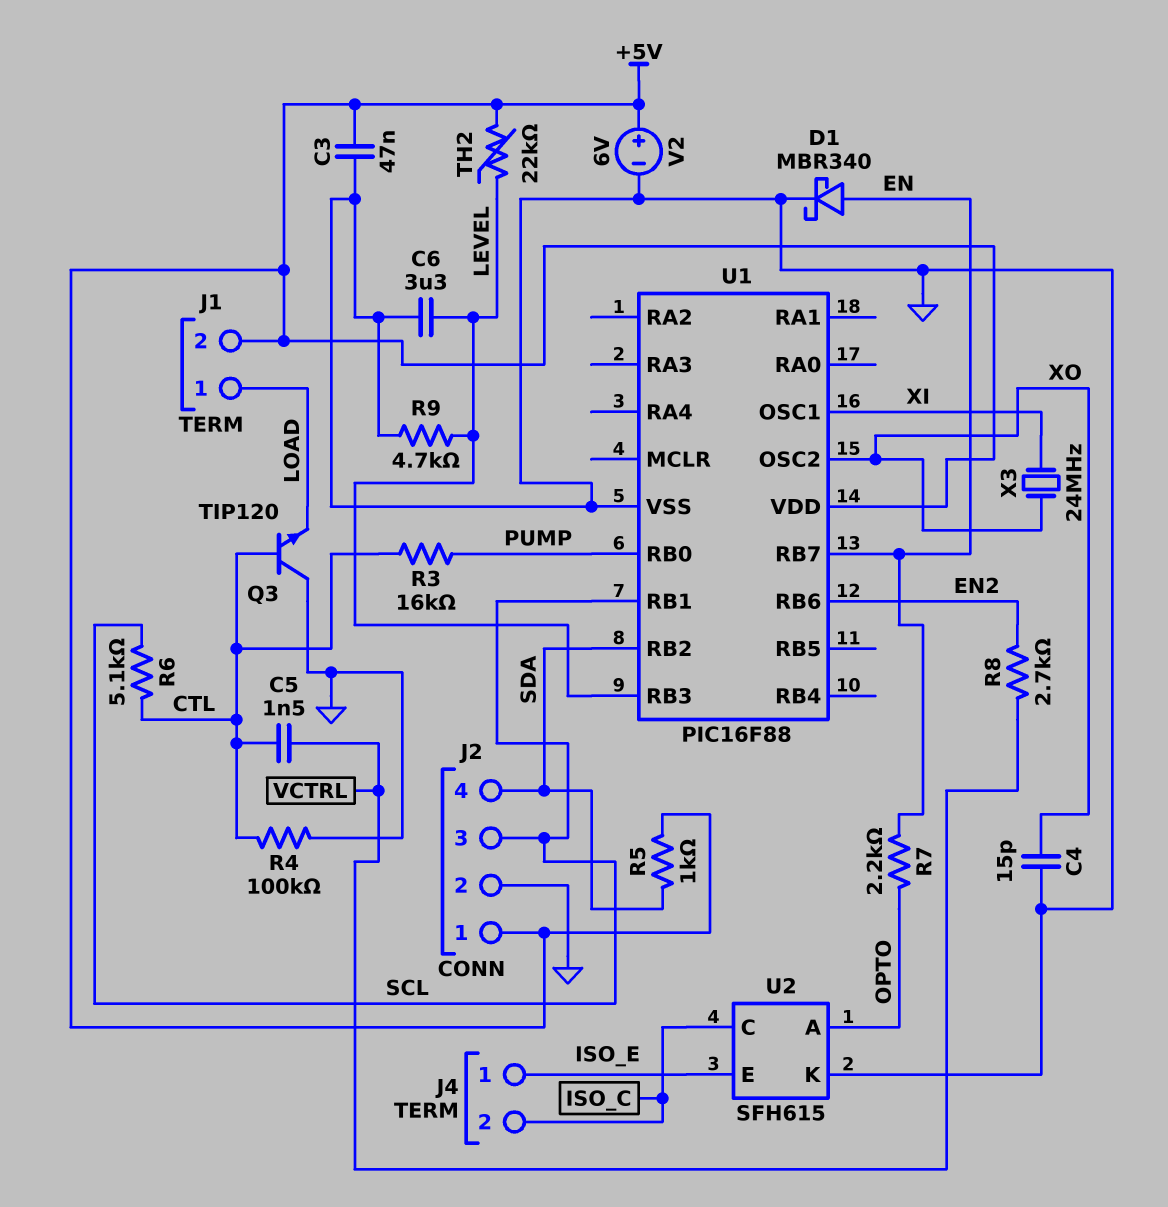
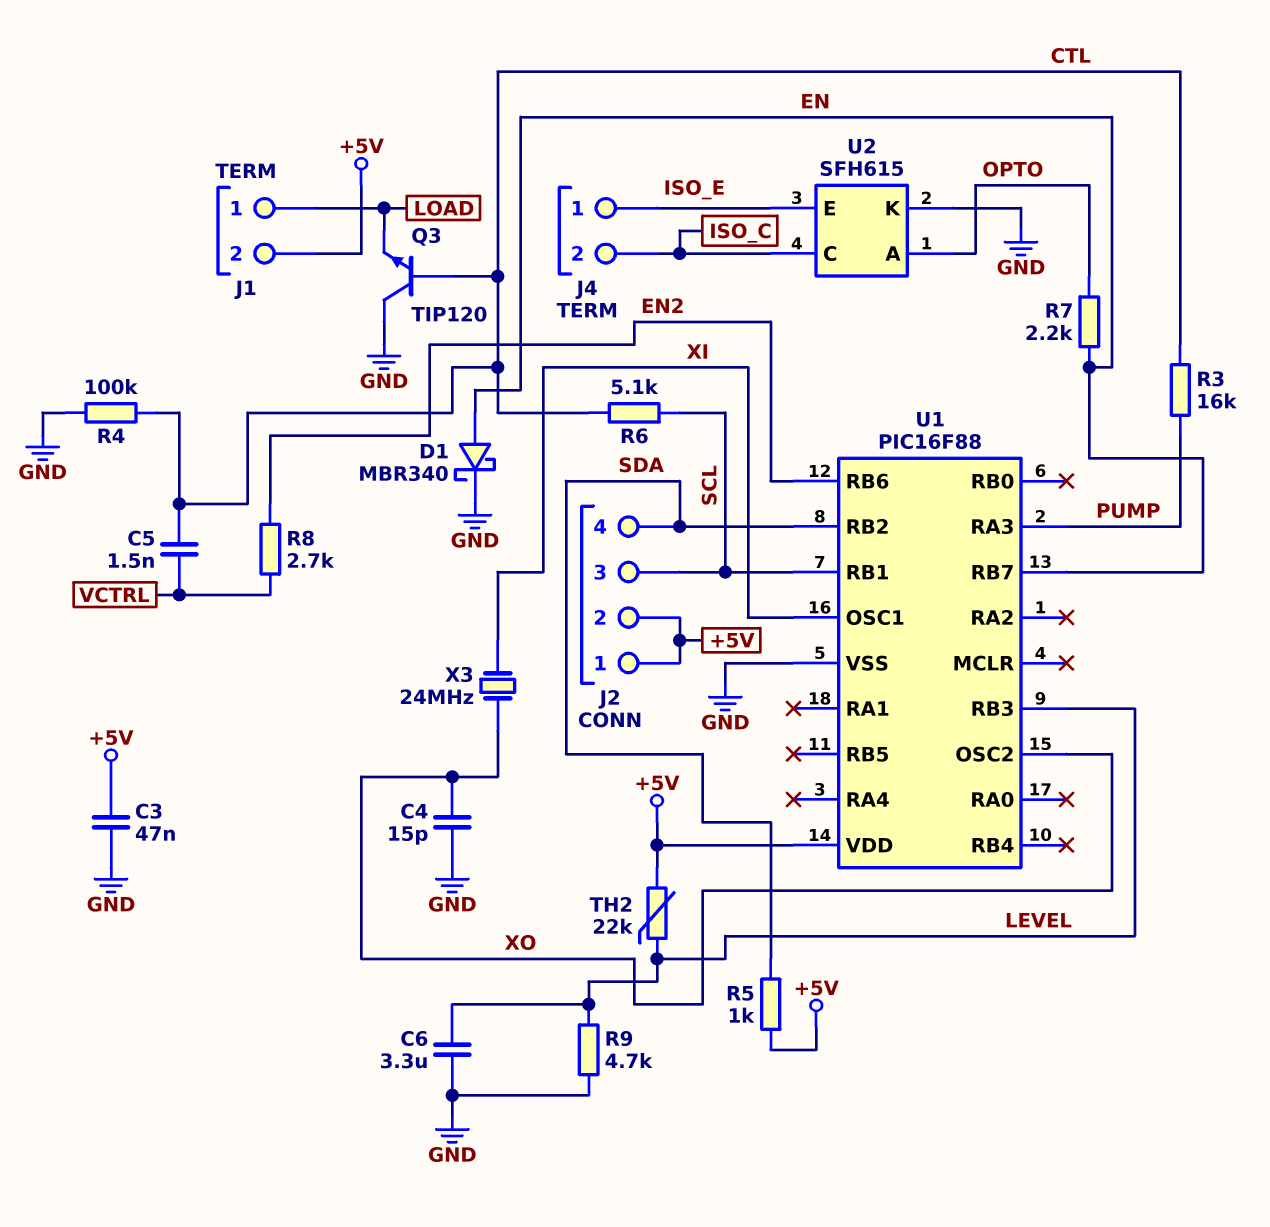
J2 pin 2: GND -> +5V
U1 pin RA3: none -> PUMP
U1 pin RB0: PUMP -> none
V2: 6V (plus +5V, minus GND) -> none

